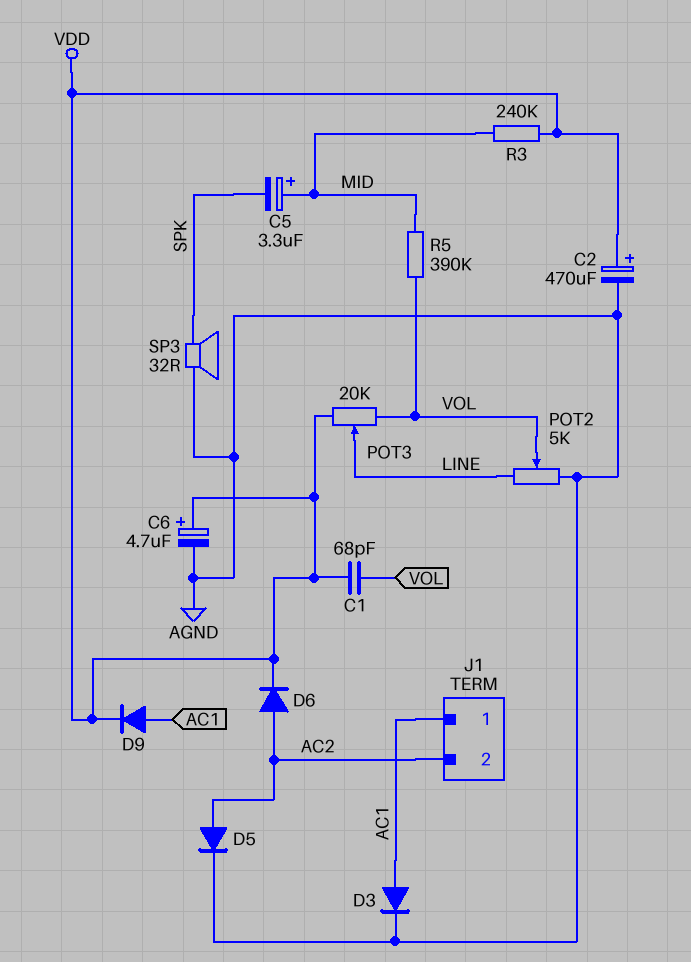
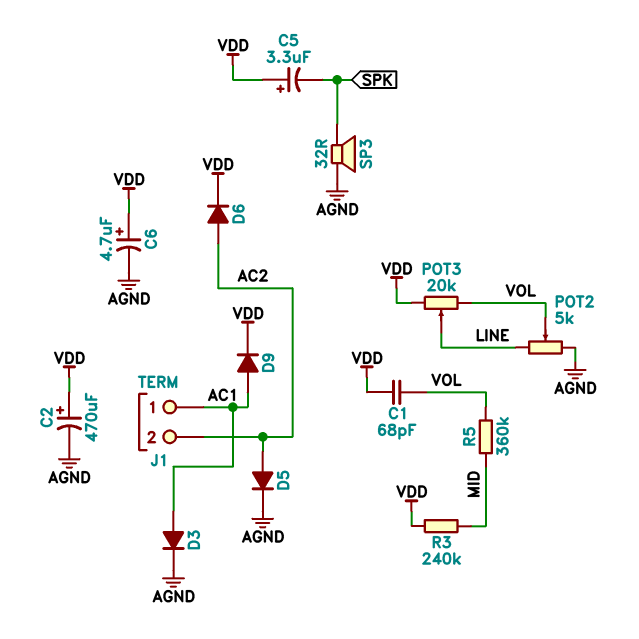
C5: 3.3uF (plus MID, minus SPK) -> 3.3uF (plus VDD, minus SPK)
R5: 390k (MID, VOL) -> 360k (MID, VOL)

